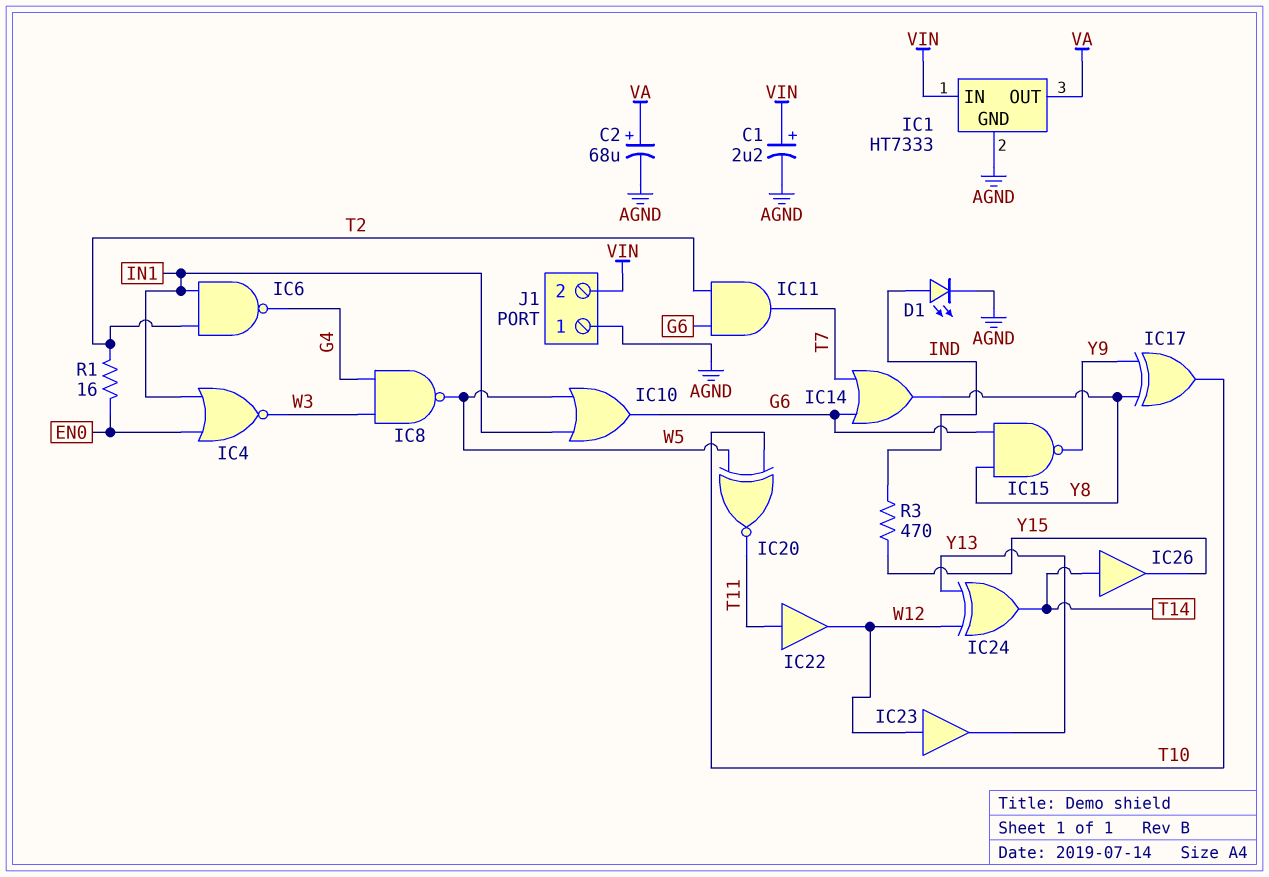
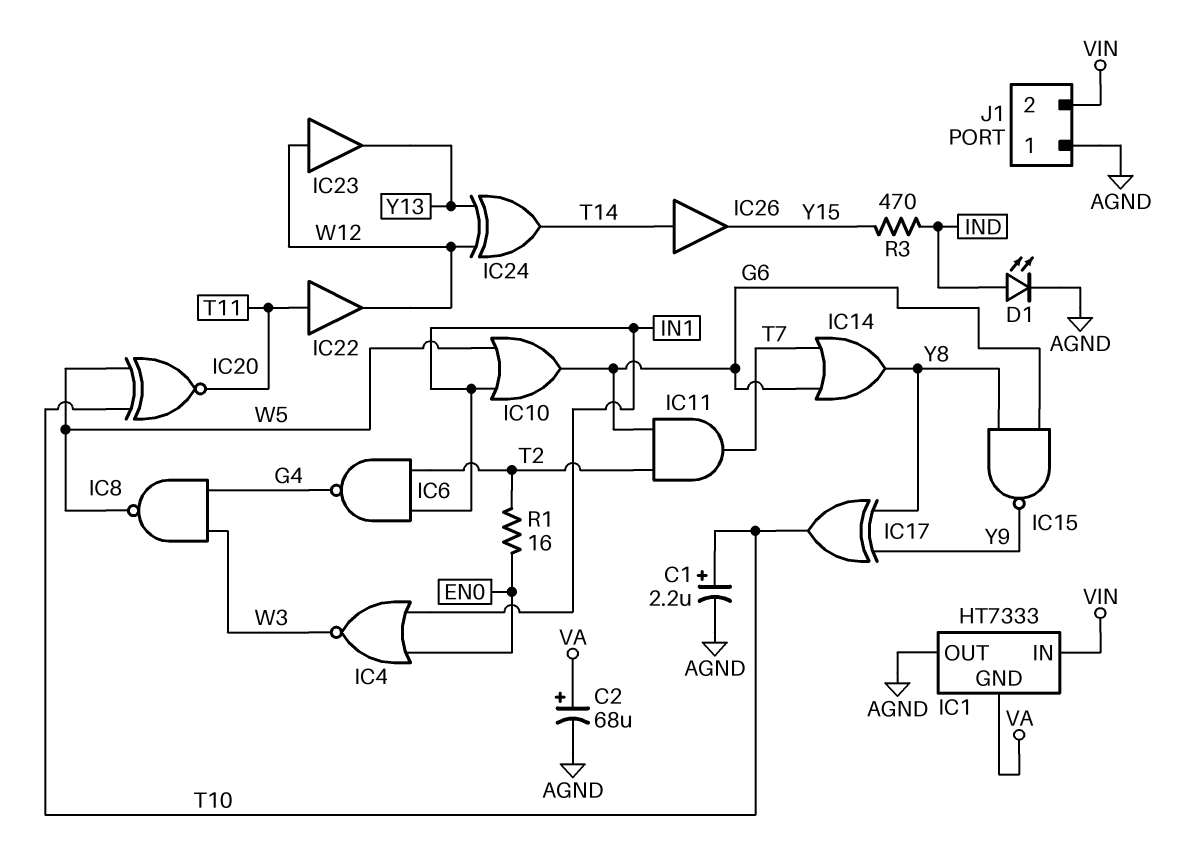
C1: 2.2uF (plus VIN, minus AGND) -> 2.2uF (plus T10, minus AGND)
IC1 pin GND: AGND -> VA
IC1 pin OUT: VA -> AGND

